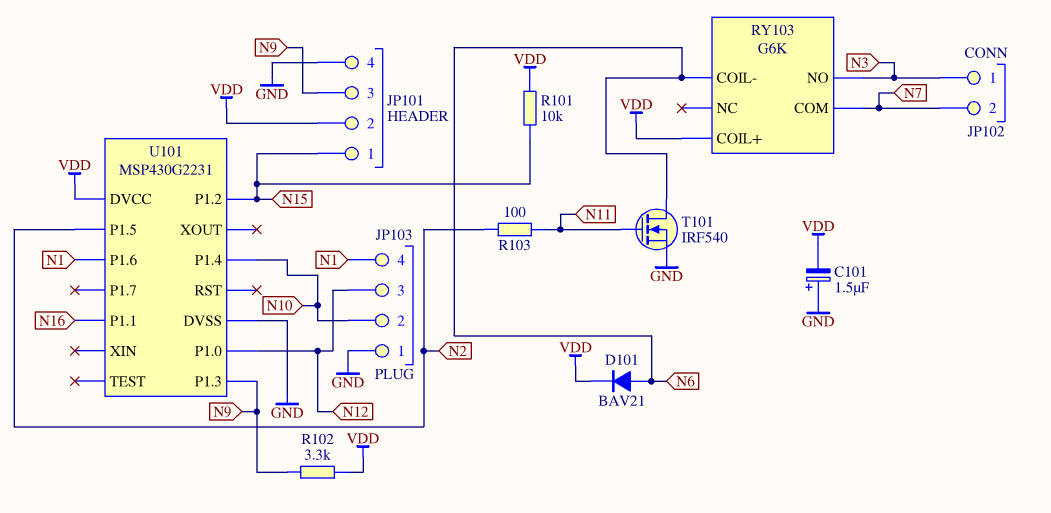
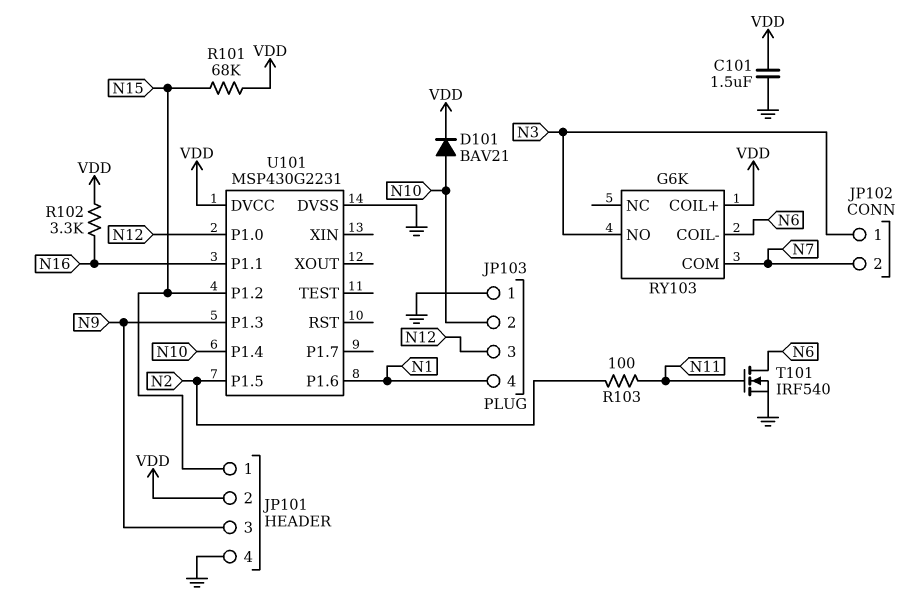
C101: 1.5uF (plus GND, minus VDD) -> 1.5uF (GND, VDD)
D101: diode BAV21 (A N6, K VDD) -> diode BAV21 (A N10, K VDD)
R101: 10k (N15, VDD) -> 68k (N15, VDD)
R102: 3.3k (N9, VDD) -> 3.3k (N16, VDD)

